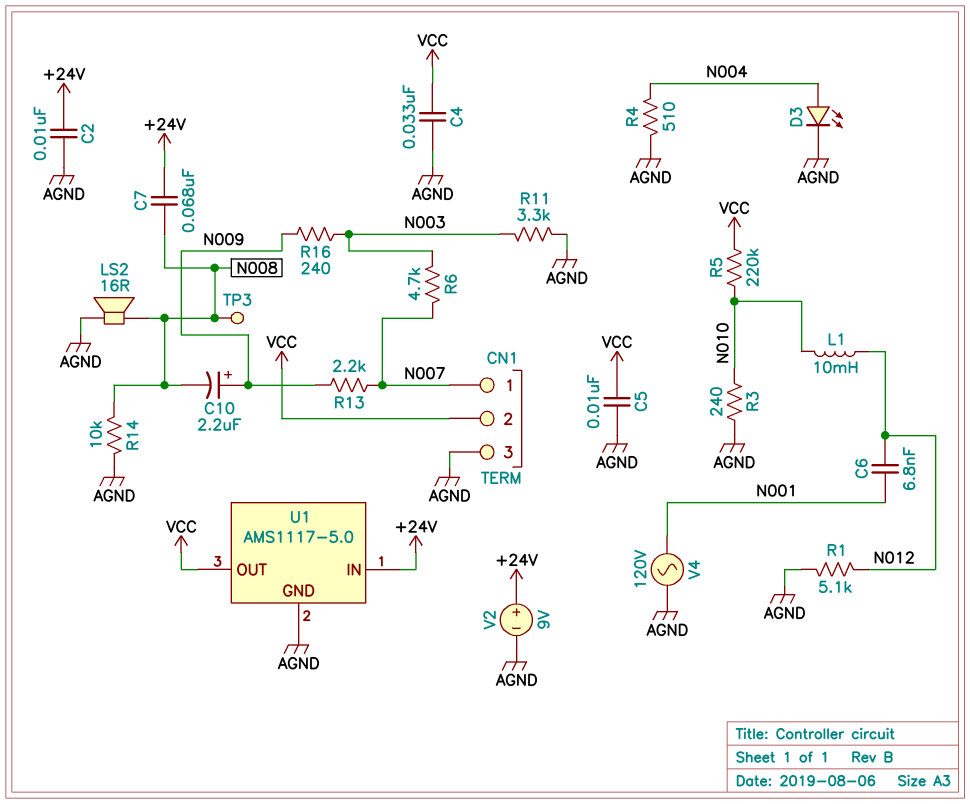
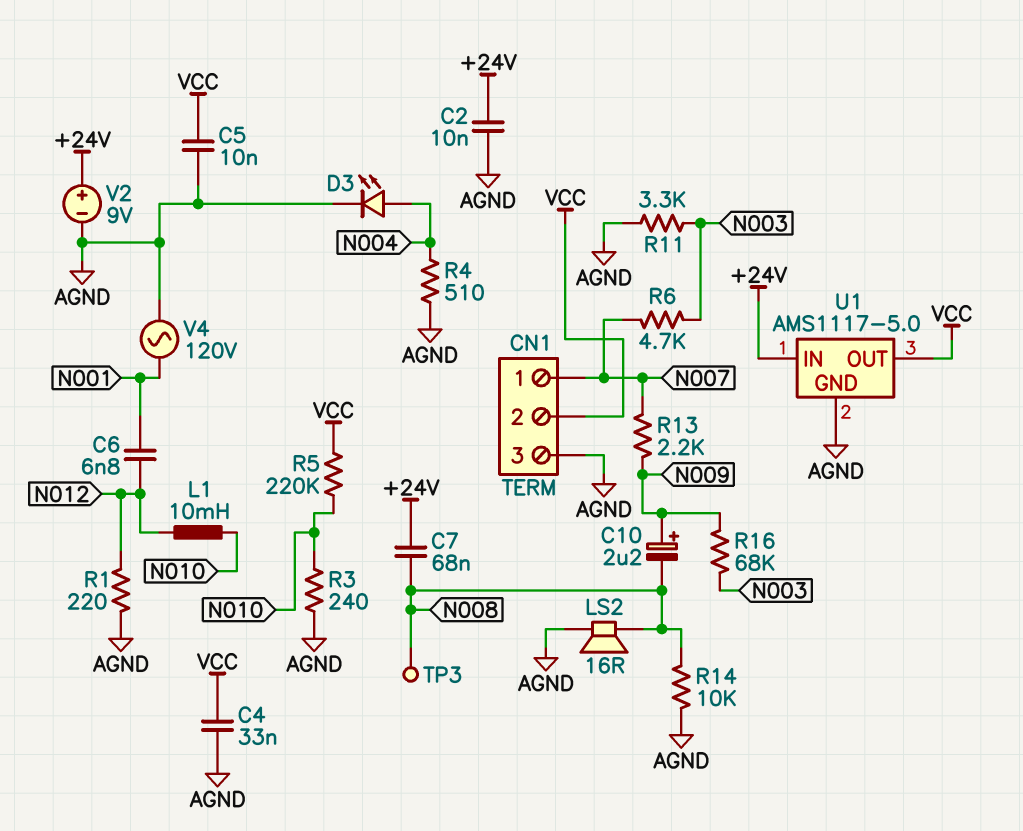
R1: 5.1k (AGND, N012) -> 220 (AGND, N012)
R16: 240 (N003, N009) -> 68k (N003, N009)

